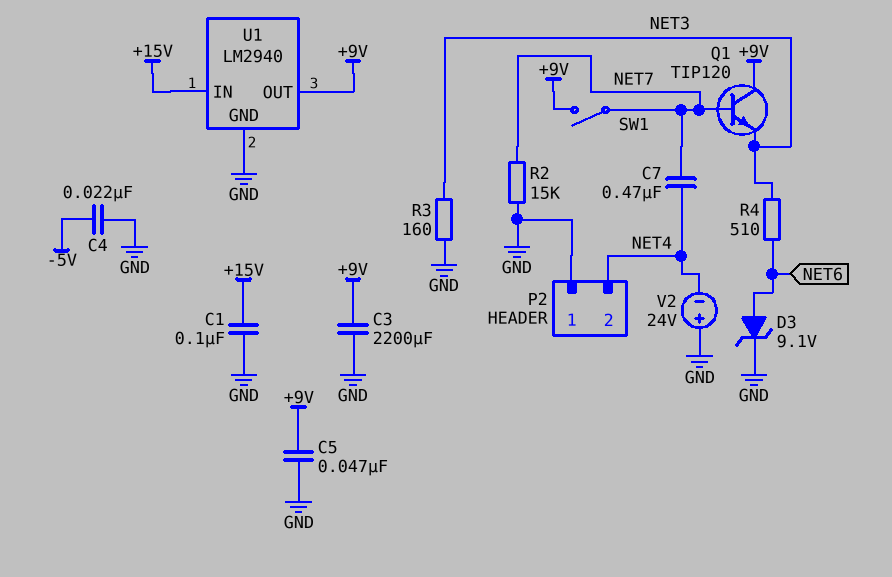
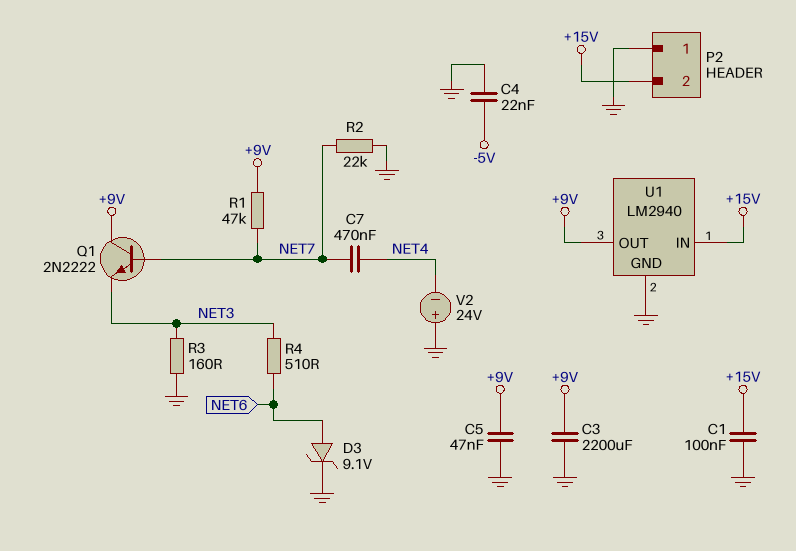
P2 pin 2: NET4 -> +15V
Q1: NPN TIP120 (B NET7, C +9V, E NET3) -> NPN 2N2222 (B NET7, C +9V, E NET3)
R1: none -> 47k (+9V, NET7)
R2: 15k (GND, NET7) -> 22k (GND, NET7)
SW1: switch (+9V, NET7) -> none

